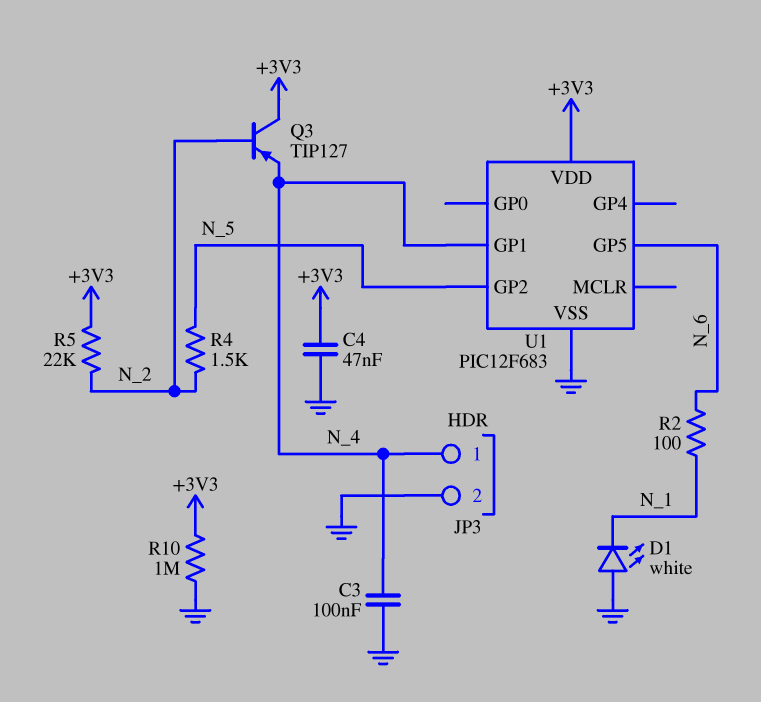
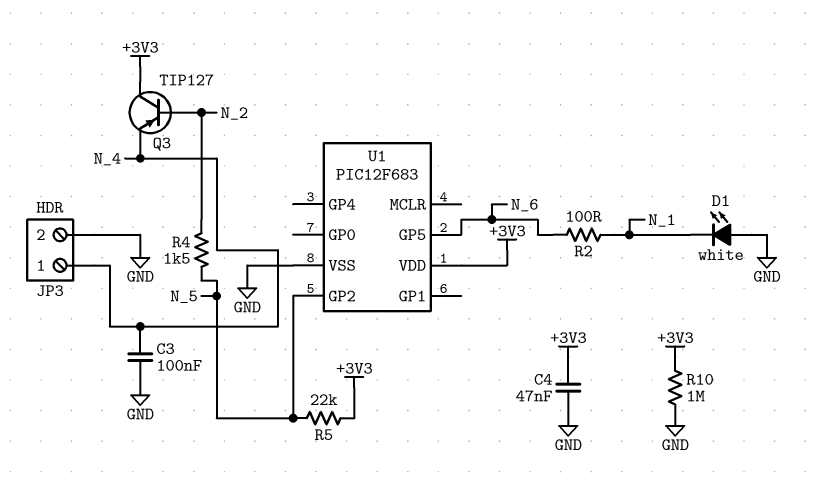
R5: 22k (+3V3, N_2) -> 22k (+3V3, N_5)
U1 pin GP1: N_4 -> none

